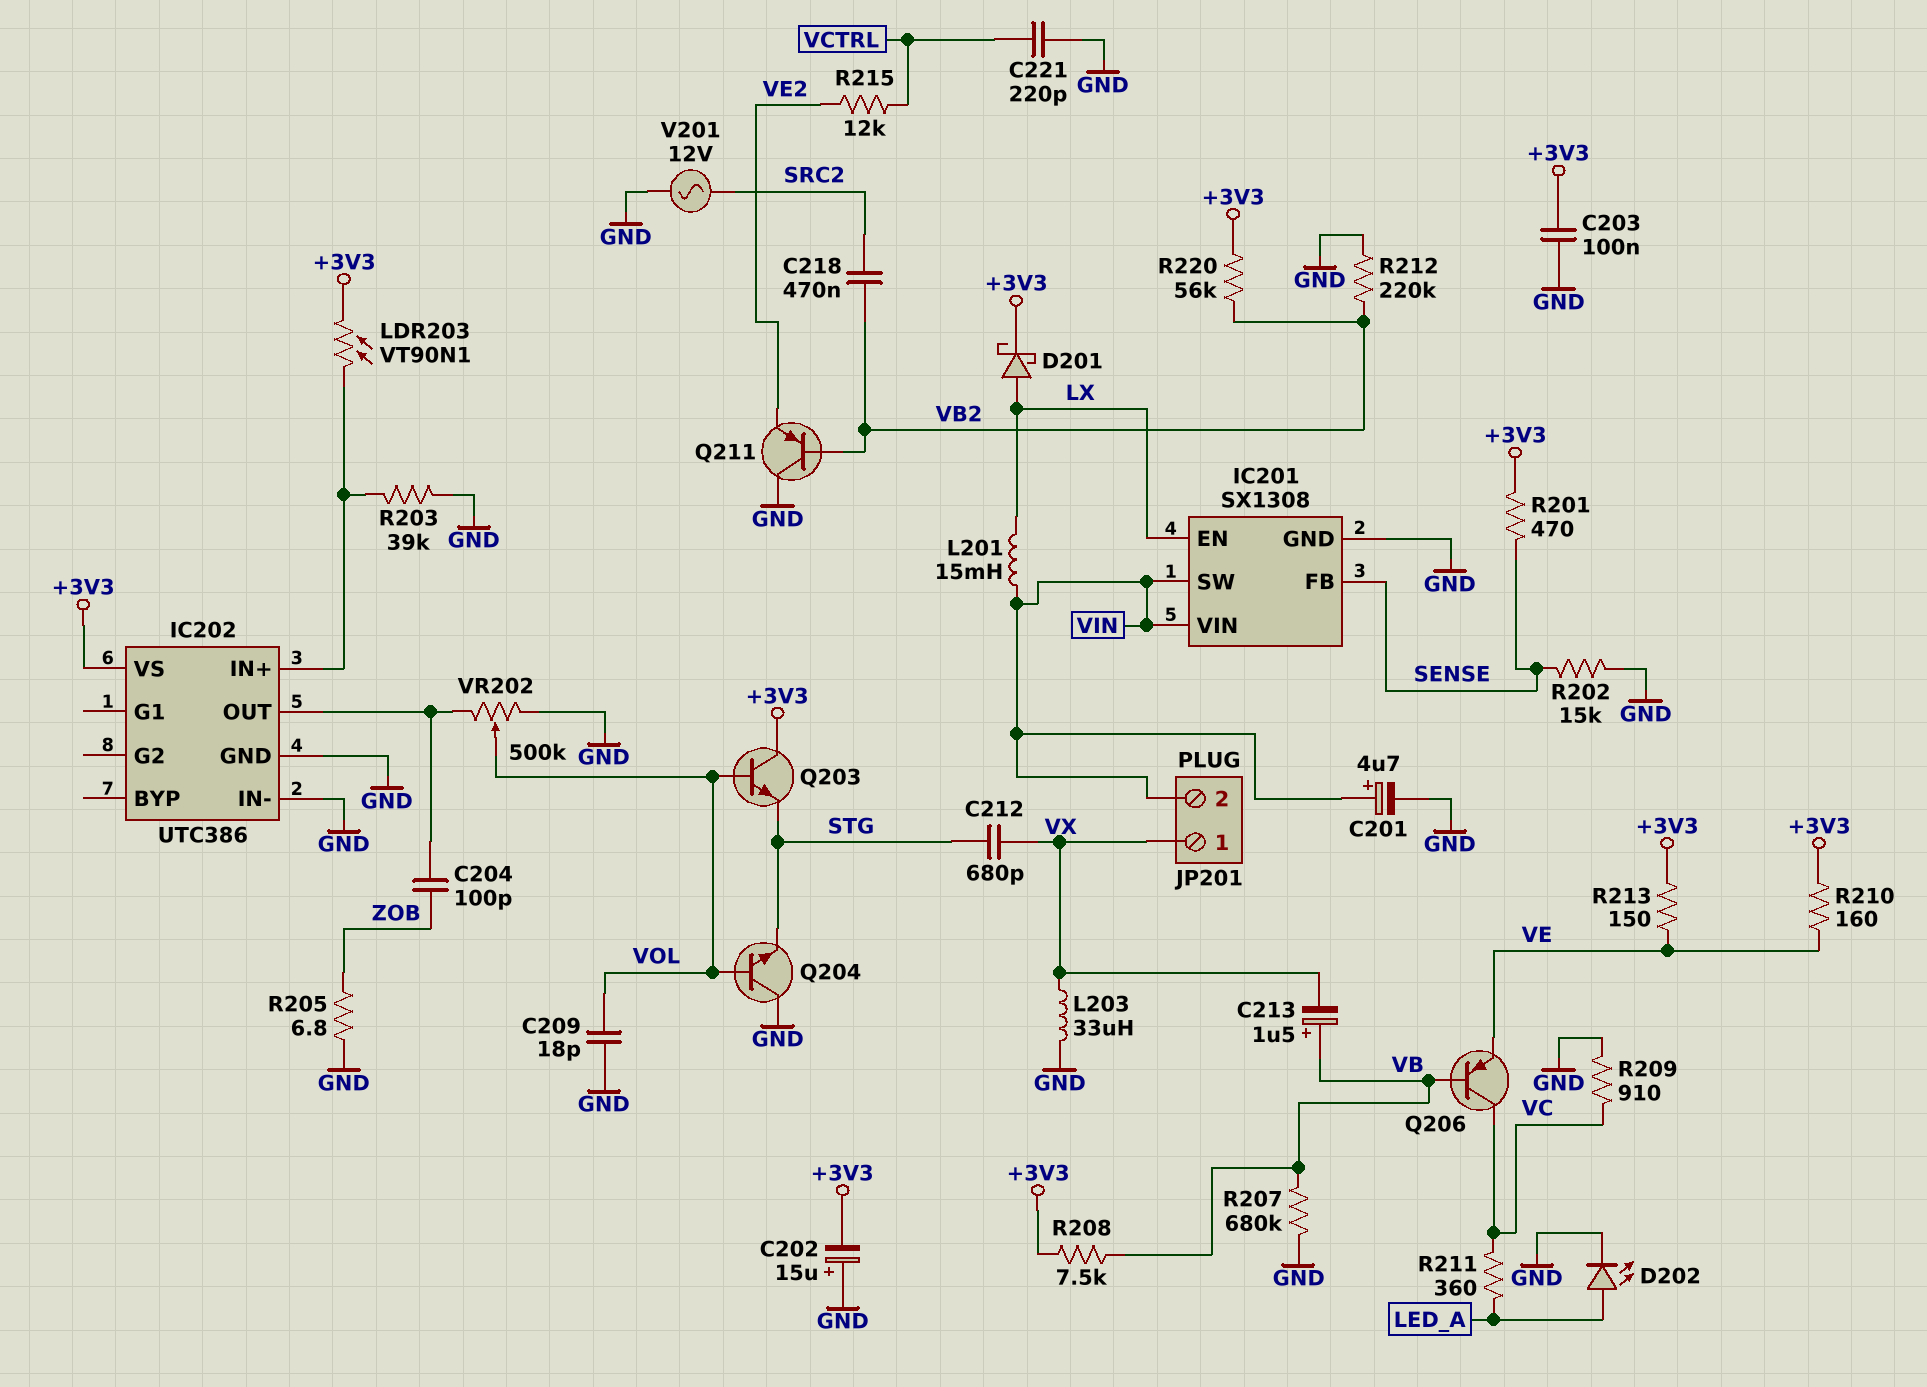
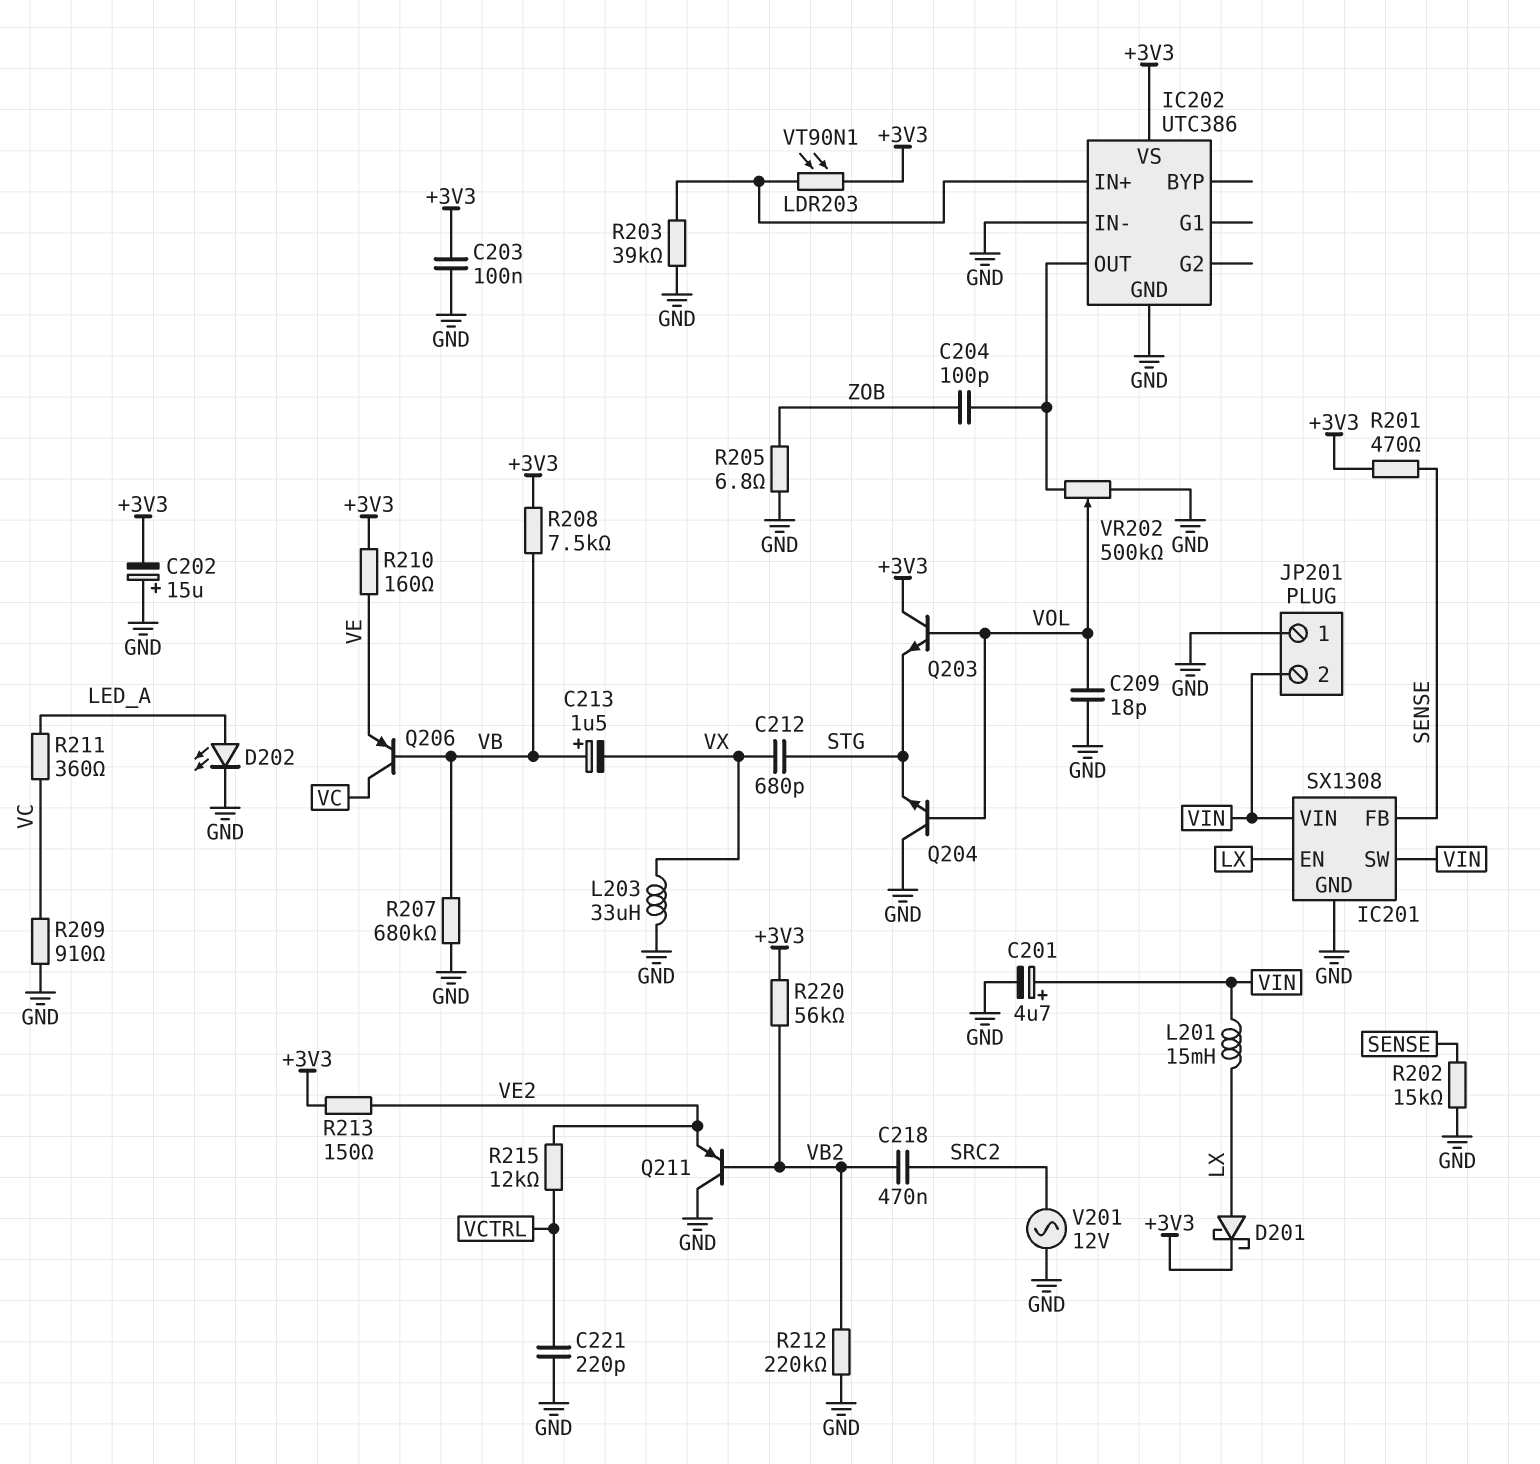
JP201 pin 1: VX -> GND
R213: 150 (+3V3, VE) -> 150 (+3V3, VE2)

